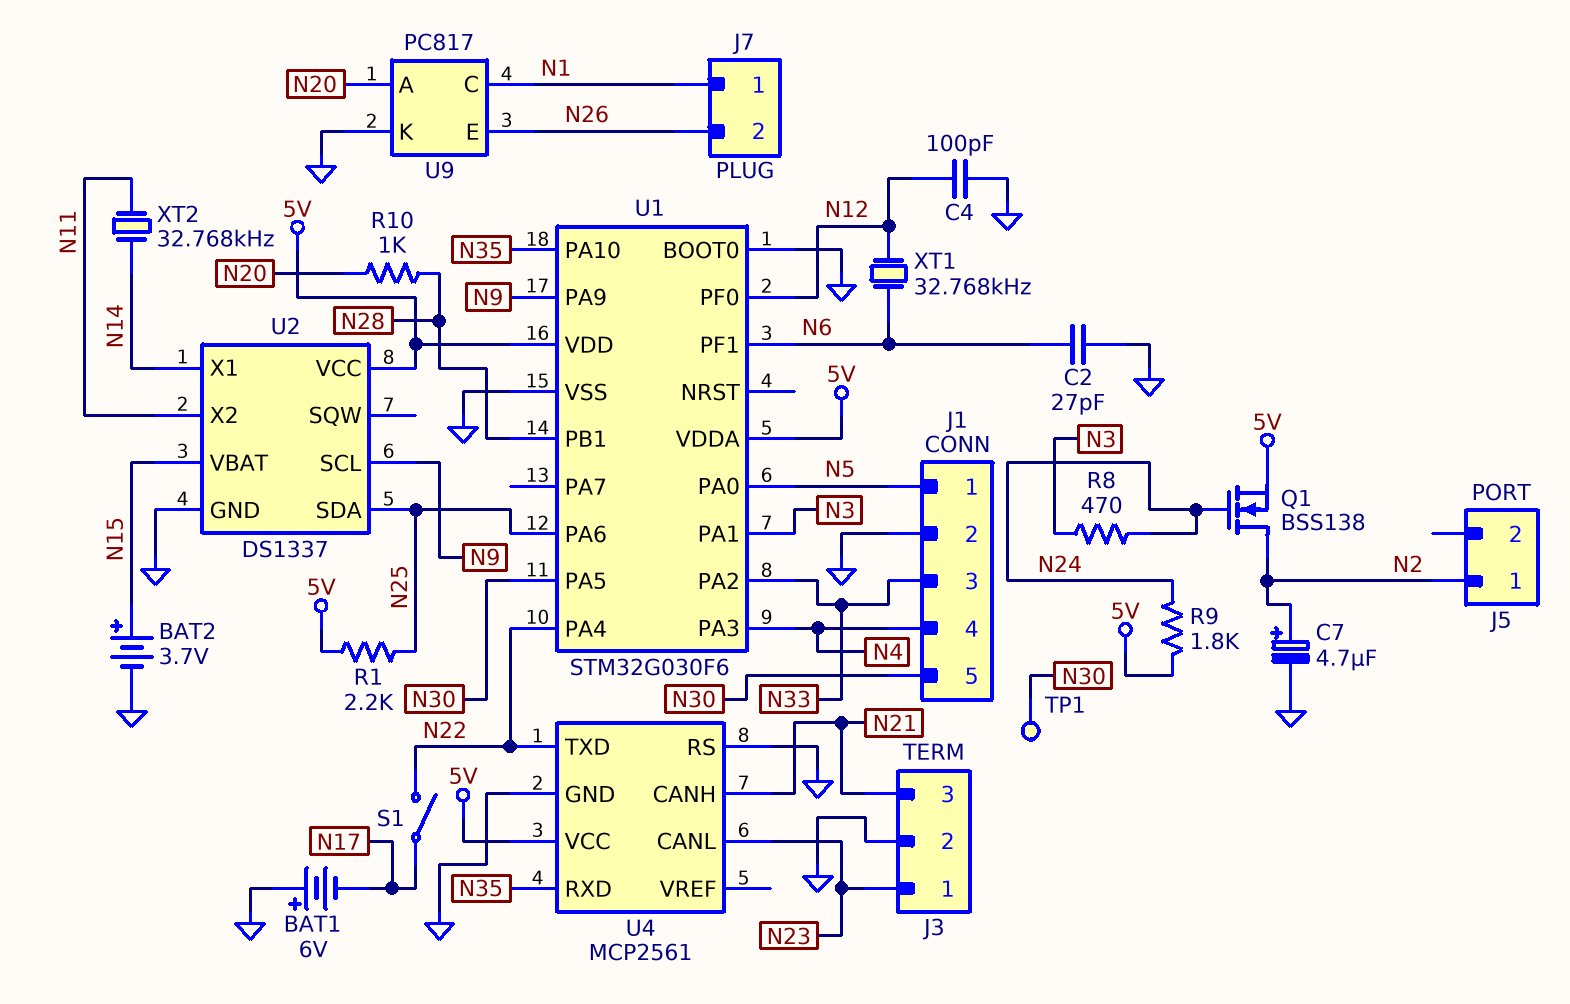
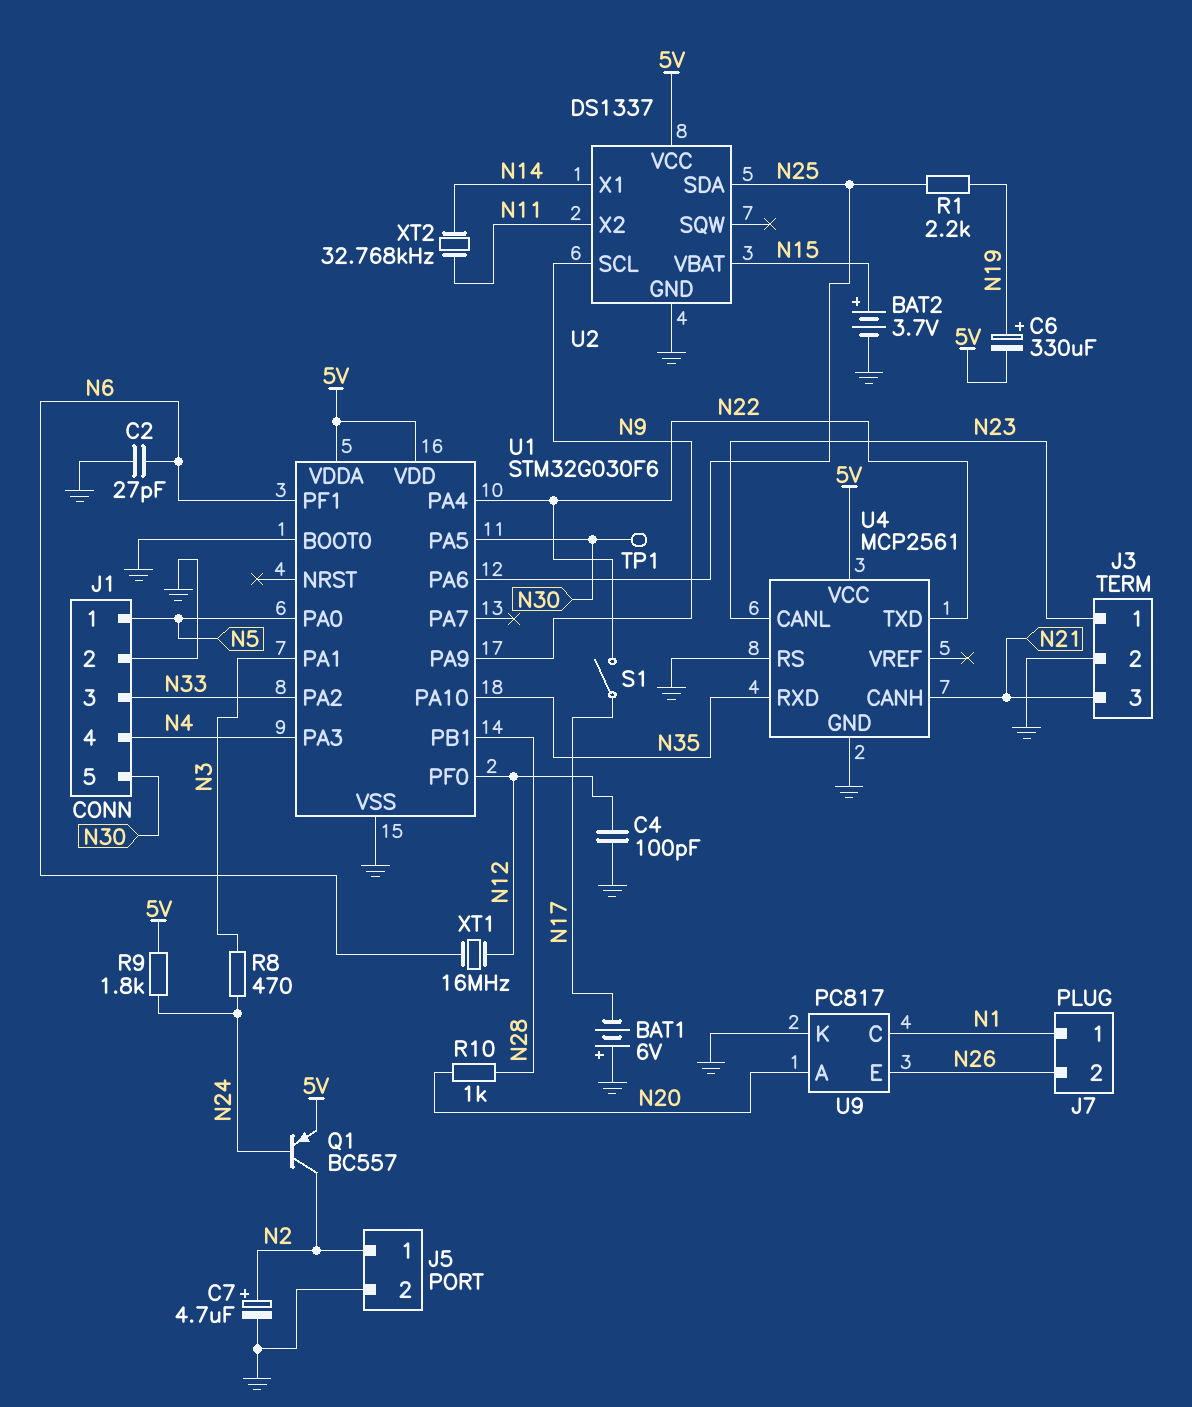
C6: none -> 330uF (plus N19, minus 5V)
J5 pin 2: none -> GND
Q1: NMOS BSS138 (G N24, D N2, S 5V) -> PNP BC557 (B N24, C N2, E 5V)
R1: 2.2k (5V, N25) -> 2.2k (N19, N25)
XT1: 32.768kHz (N6, N12) -> 16MHz (N6, N12)

